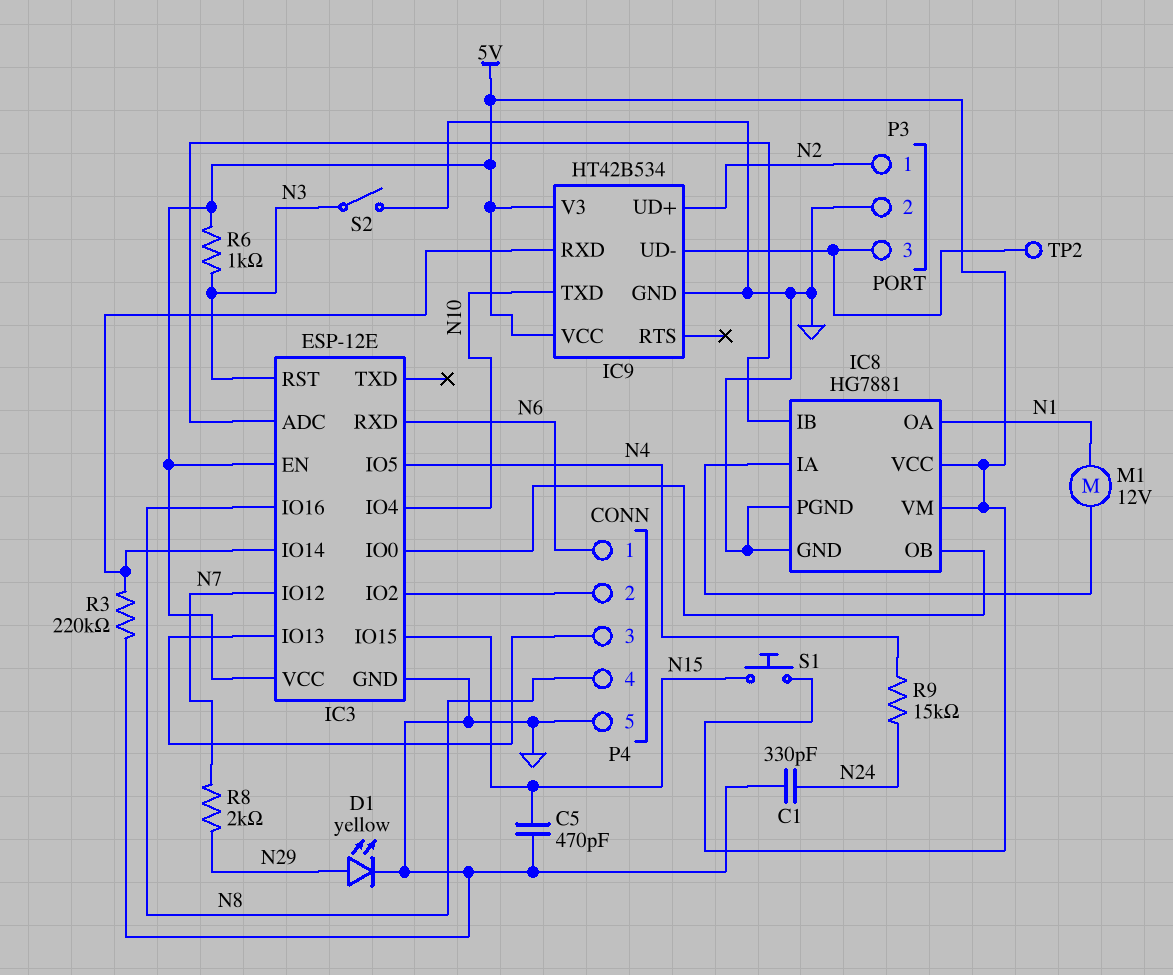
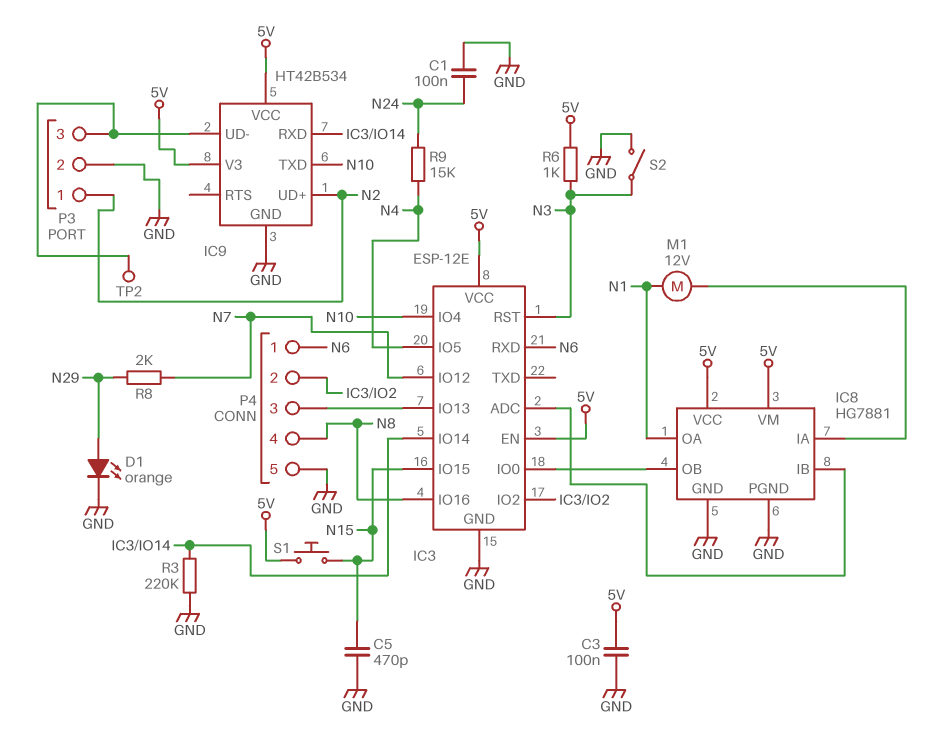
C1: 330pF (GND, N24) -> 100nF (GND, N24)
C3: none -> 100nF (5V, GND)
D1: LED yellow (A N29, K GND) -> LED orange (A N29, K GND)

